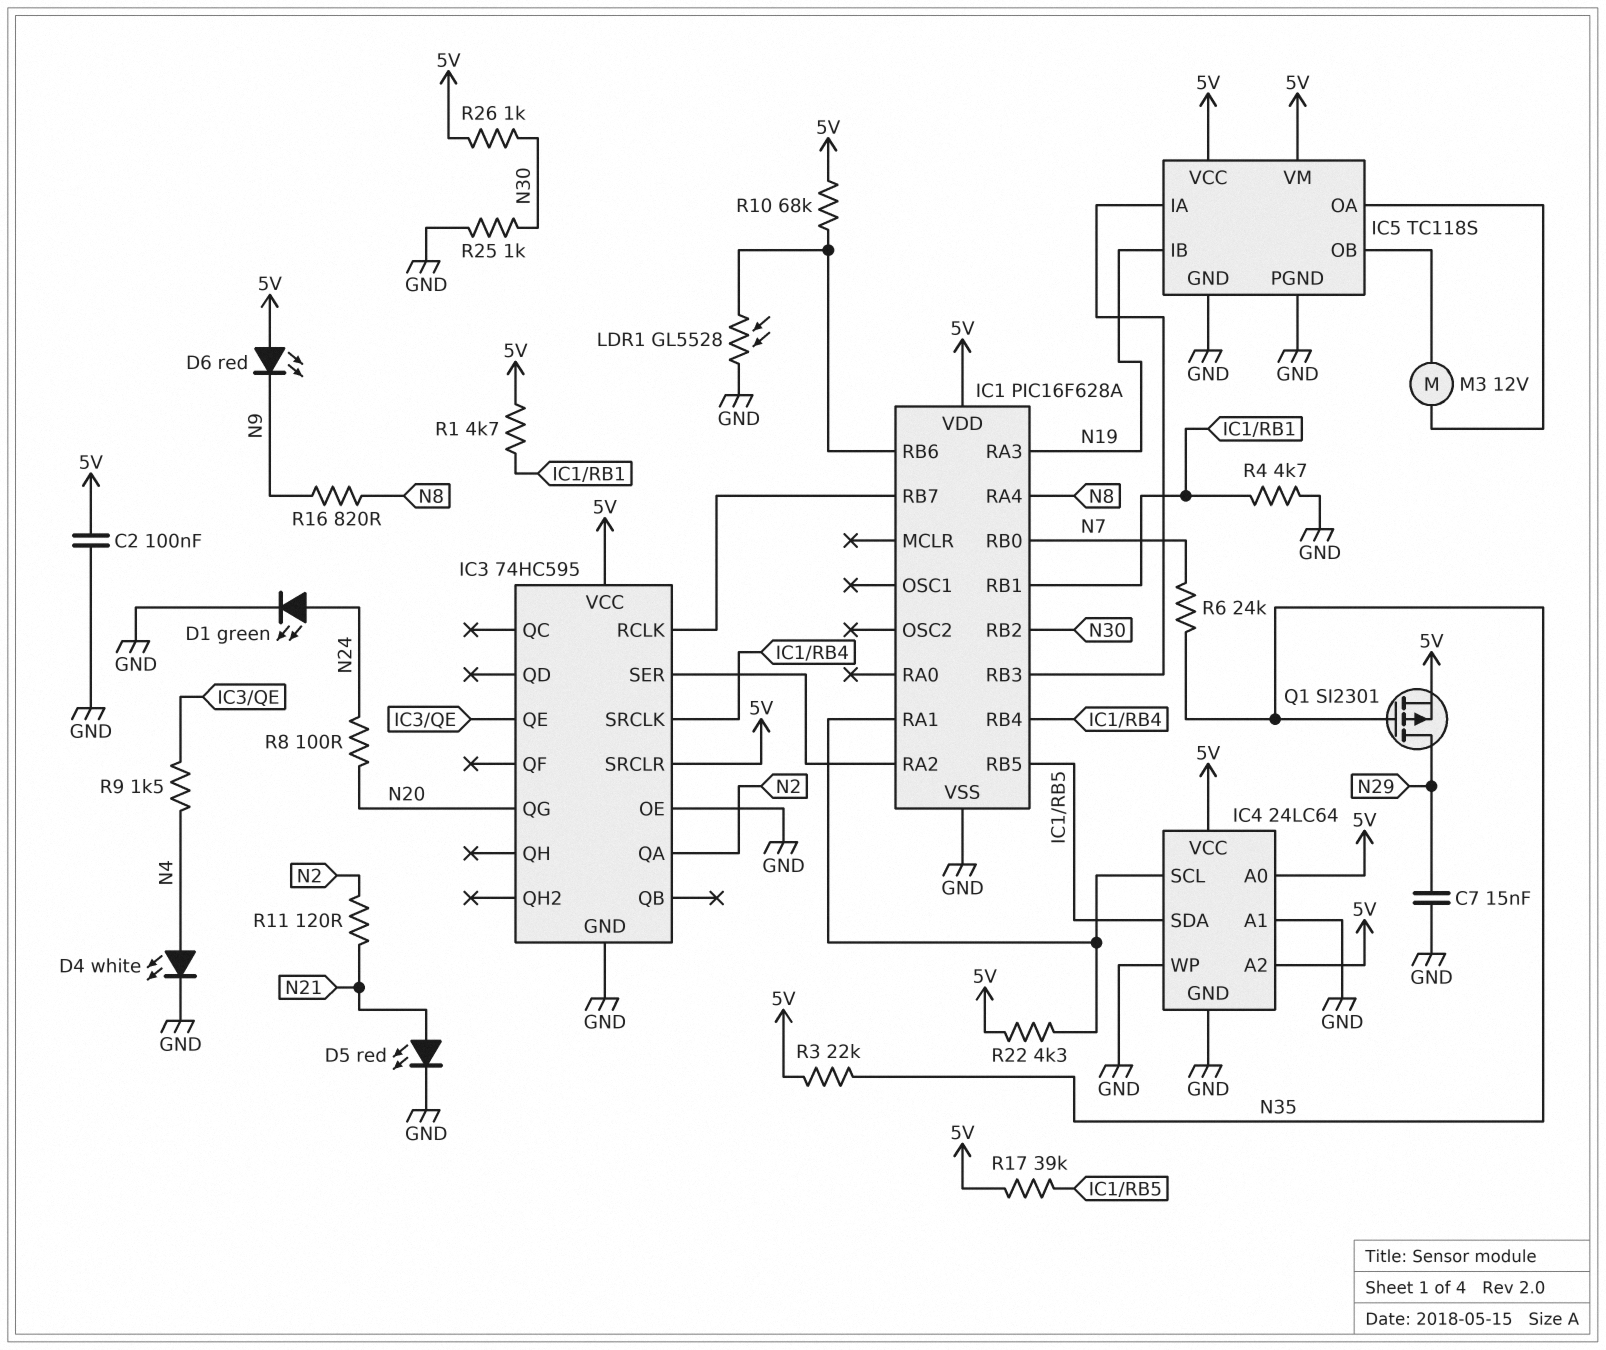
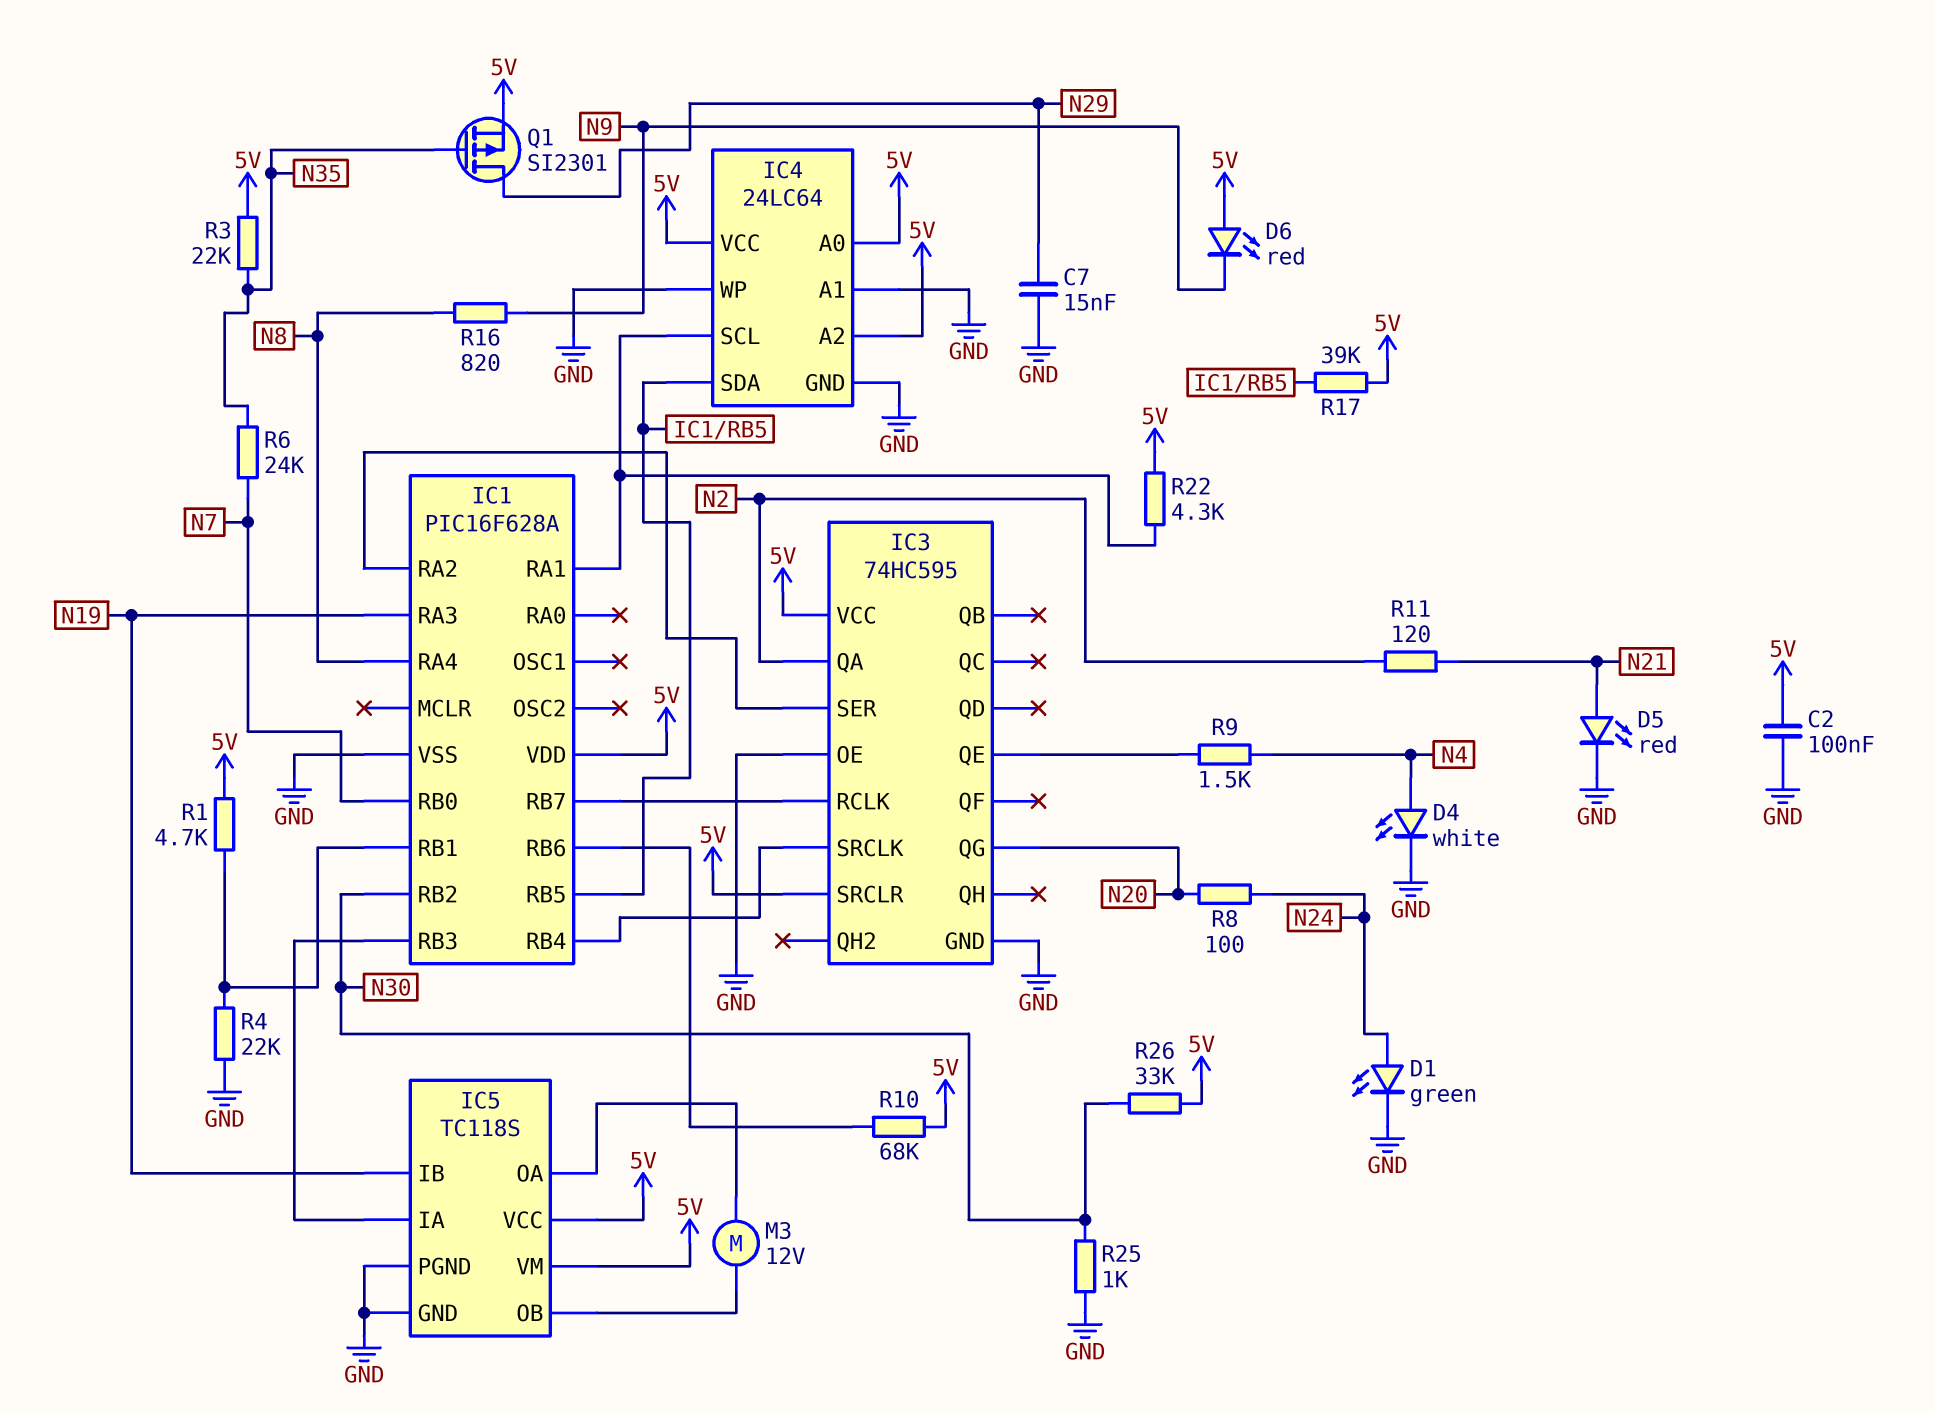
LDR1: GL5528 (GND, IC1/RB6) -> none
R4: 4.7k (GND, IC1/RB1) -> 22k (GND, IC1/RB1)
R26: 1k (5V, N30) -> 33k (5V, N30)

